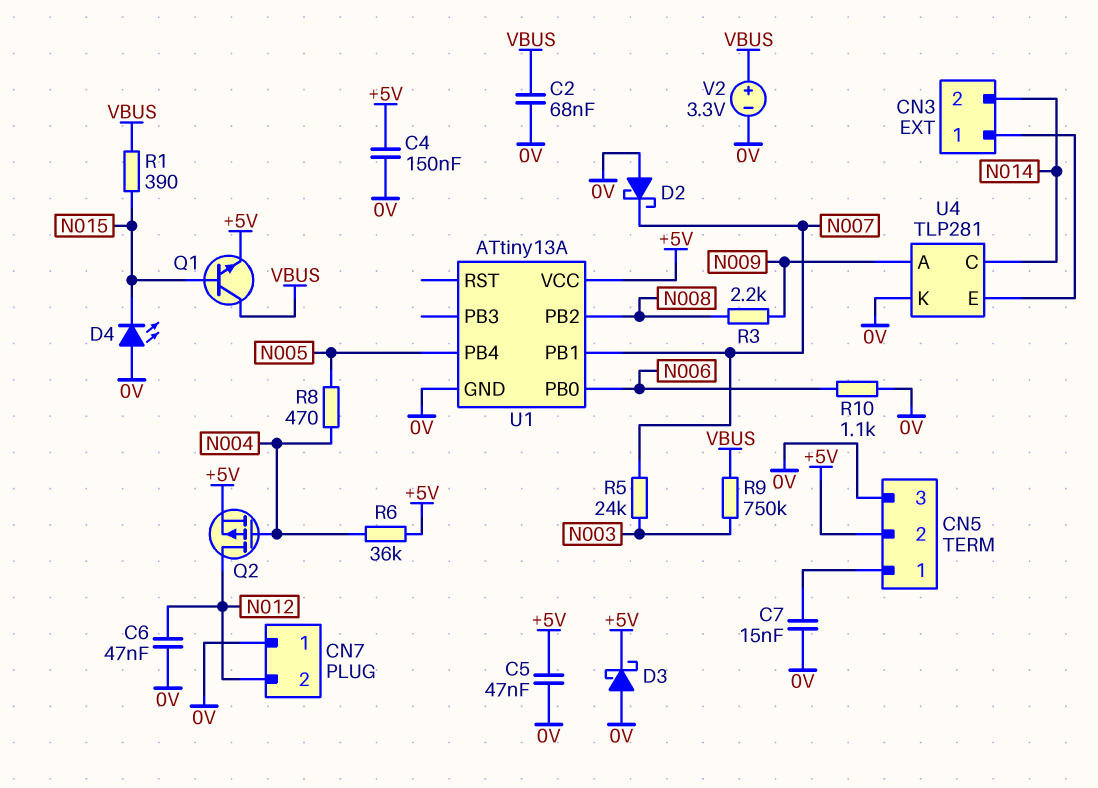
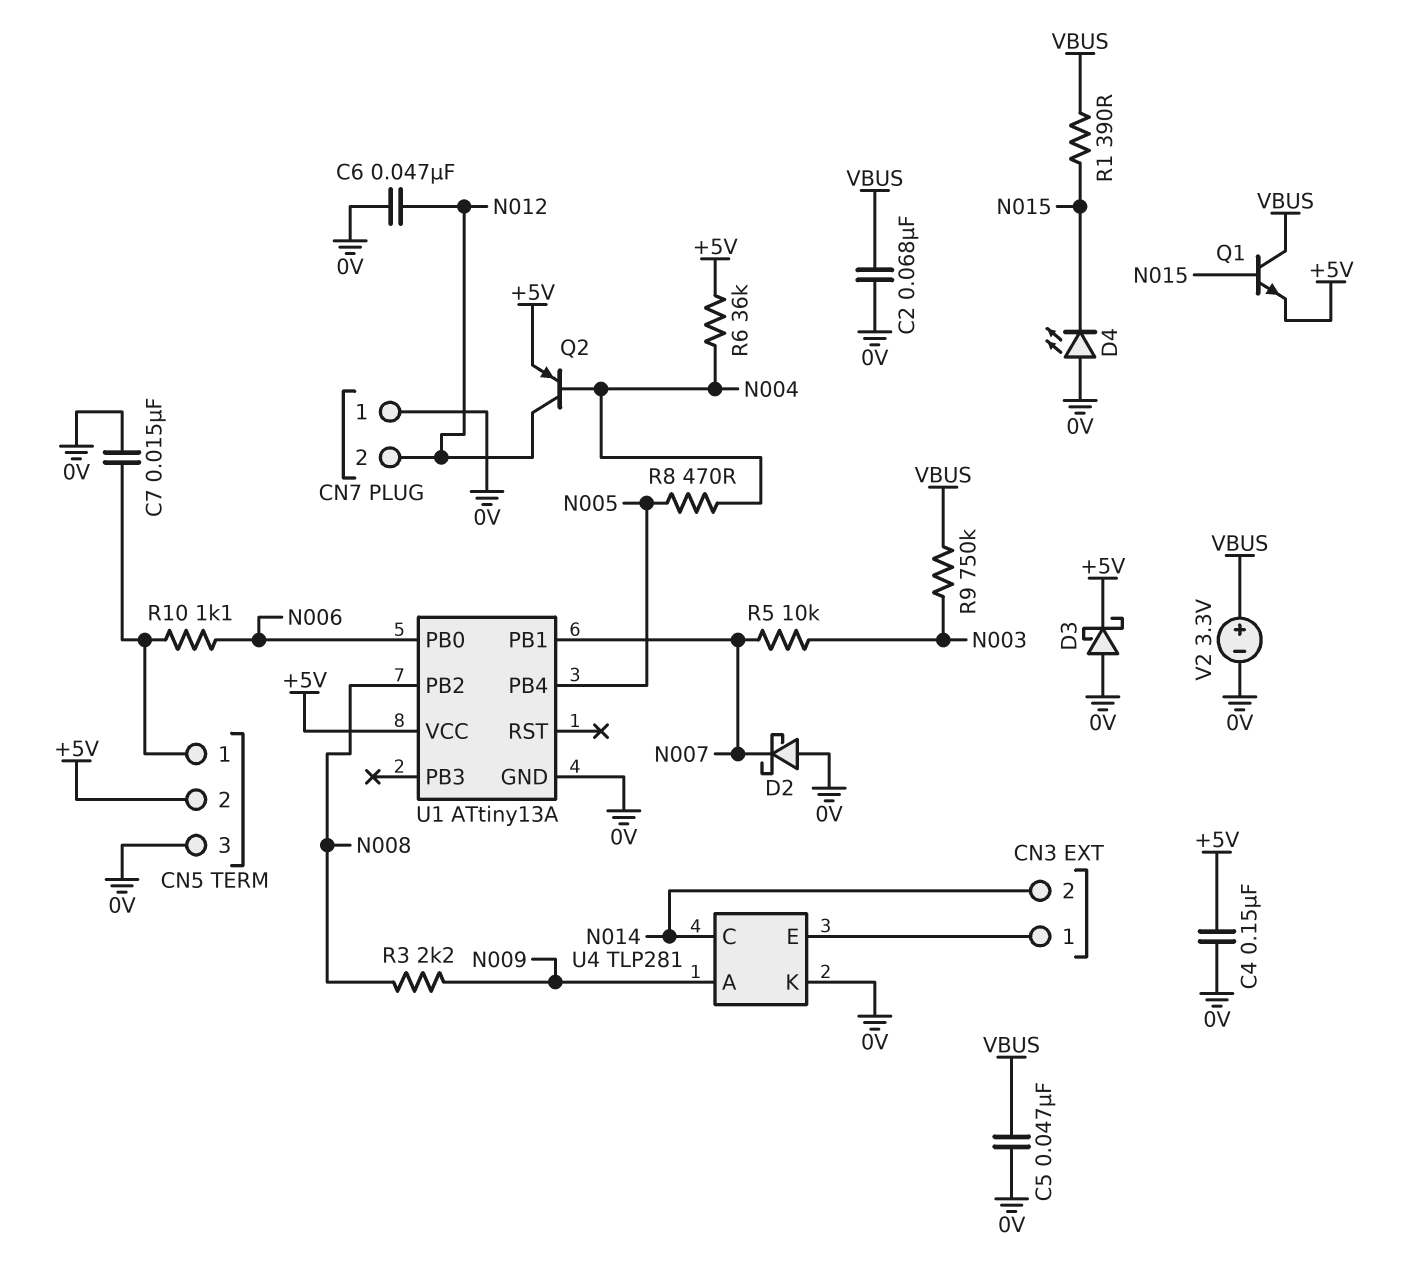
C5: 47nF (+5V, 0V) -> 47nF (0V, VBUS)
Q2: PMOS (G N004, D N012, S +5V) -> PNP (B N004, C N012, E +5V)
R5: 24k (N003, N007) -> 10k (N003, N007)
R10: 1.1k (0V, N006) -> 1.1k (CN5/1, N006)

